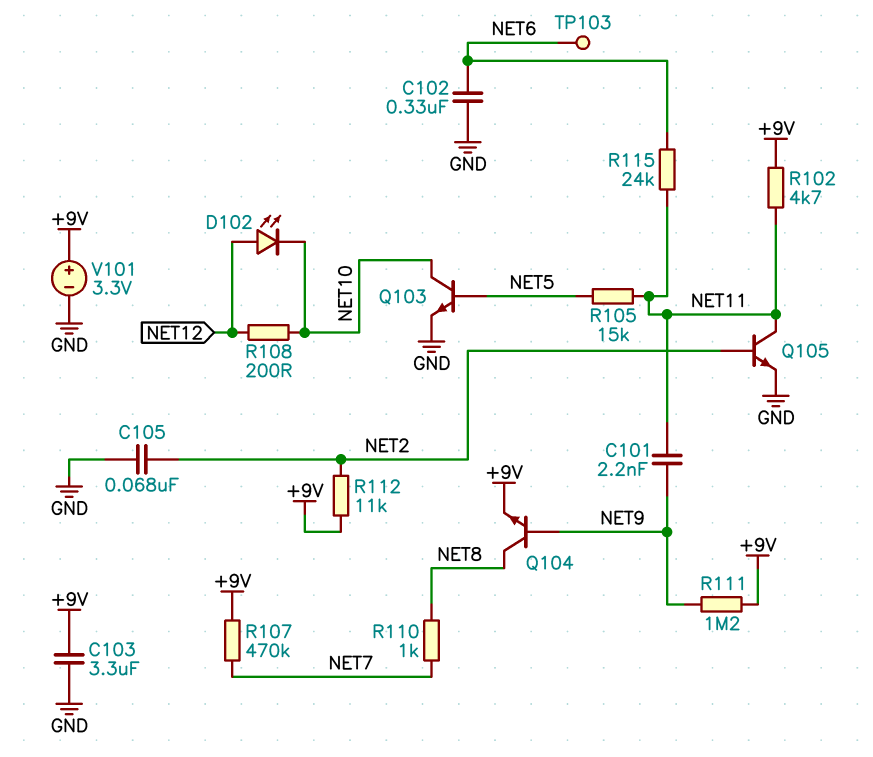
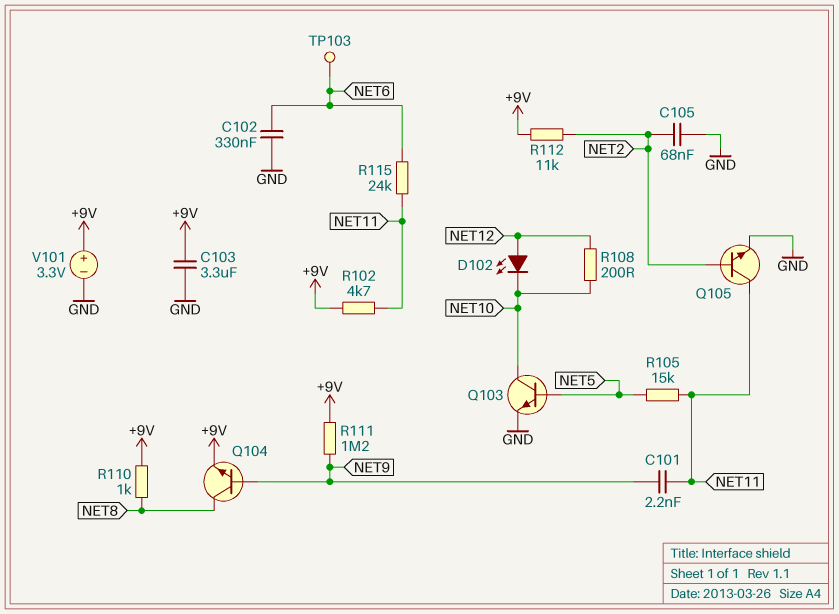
R107: 470k (+9V, NET7) -> none
R110: 1k (NET7, NET8) -> 1k (+9V, NET8)

